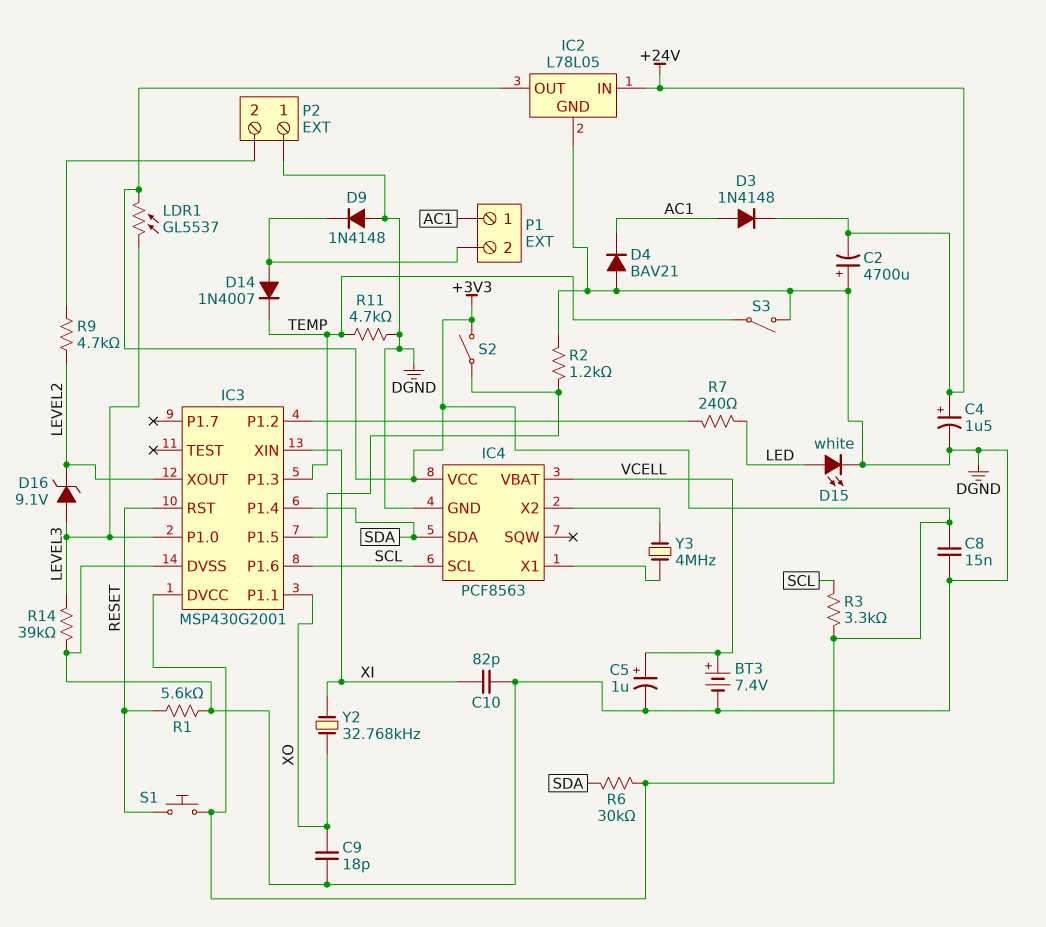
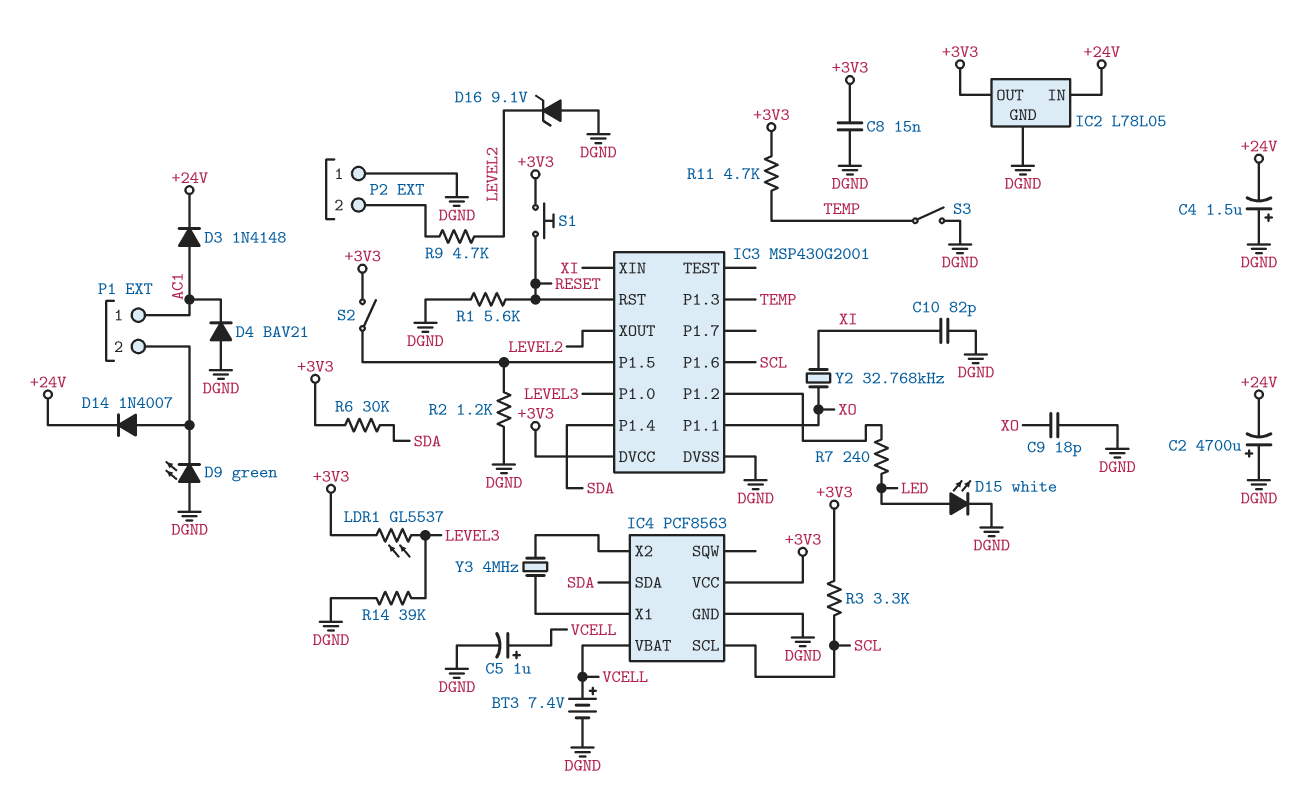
C4: 1.5uF (plus +24V, minus DGND) -> 1.5uF (plus DGND, minus +24V)
D9: diode 1N4148 (A DGND, K P1/2) -> LED green (A DGND, K P1/2)
D14: diode 1N4007 (A P1/2, K TEMP) -> diode 1N4007 (A P1/2, K +24V)
D16: zener 9.1V (A LEVEL3, K LEVEL2) -> zener 9.1V (A DGND, K LEVEL2)
R11: 4.7k (DGND, TEMP) -> 4.7k (+3V3, TEMP)

